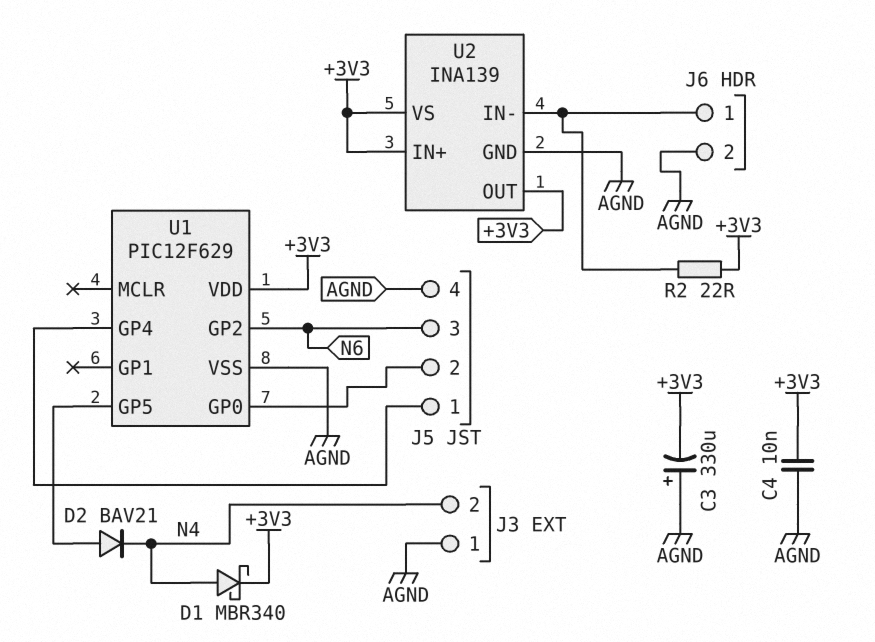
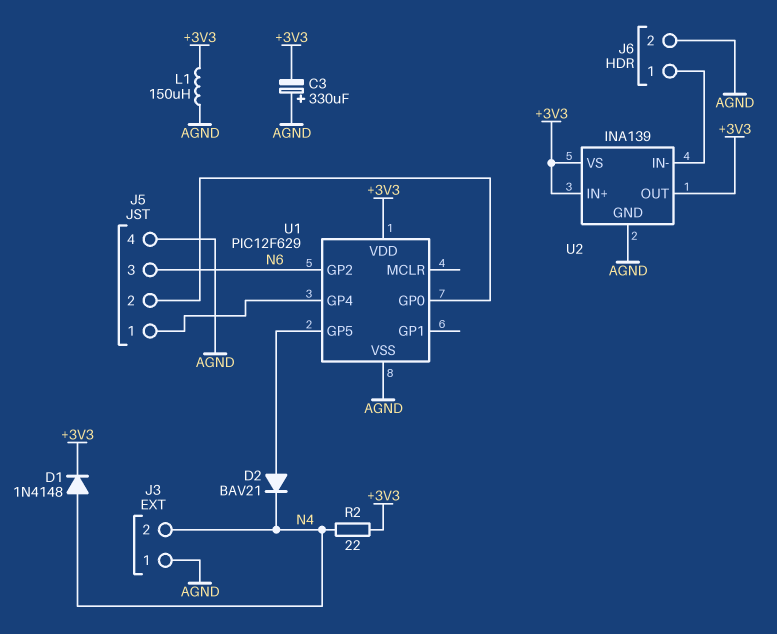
C4: 10nF (+3V3, AGND) -> none
D1: schottky MBR340 (A N4, K +3V3) -> diode 1N4148 (A N4, K +3V3)
L1: none -> 150uH (+3V3, AGND)
R2: 22 (+3V3, J6/1) -> 22 (+3V3, N4)

